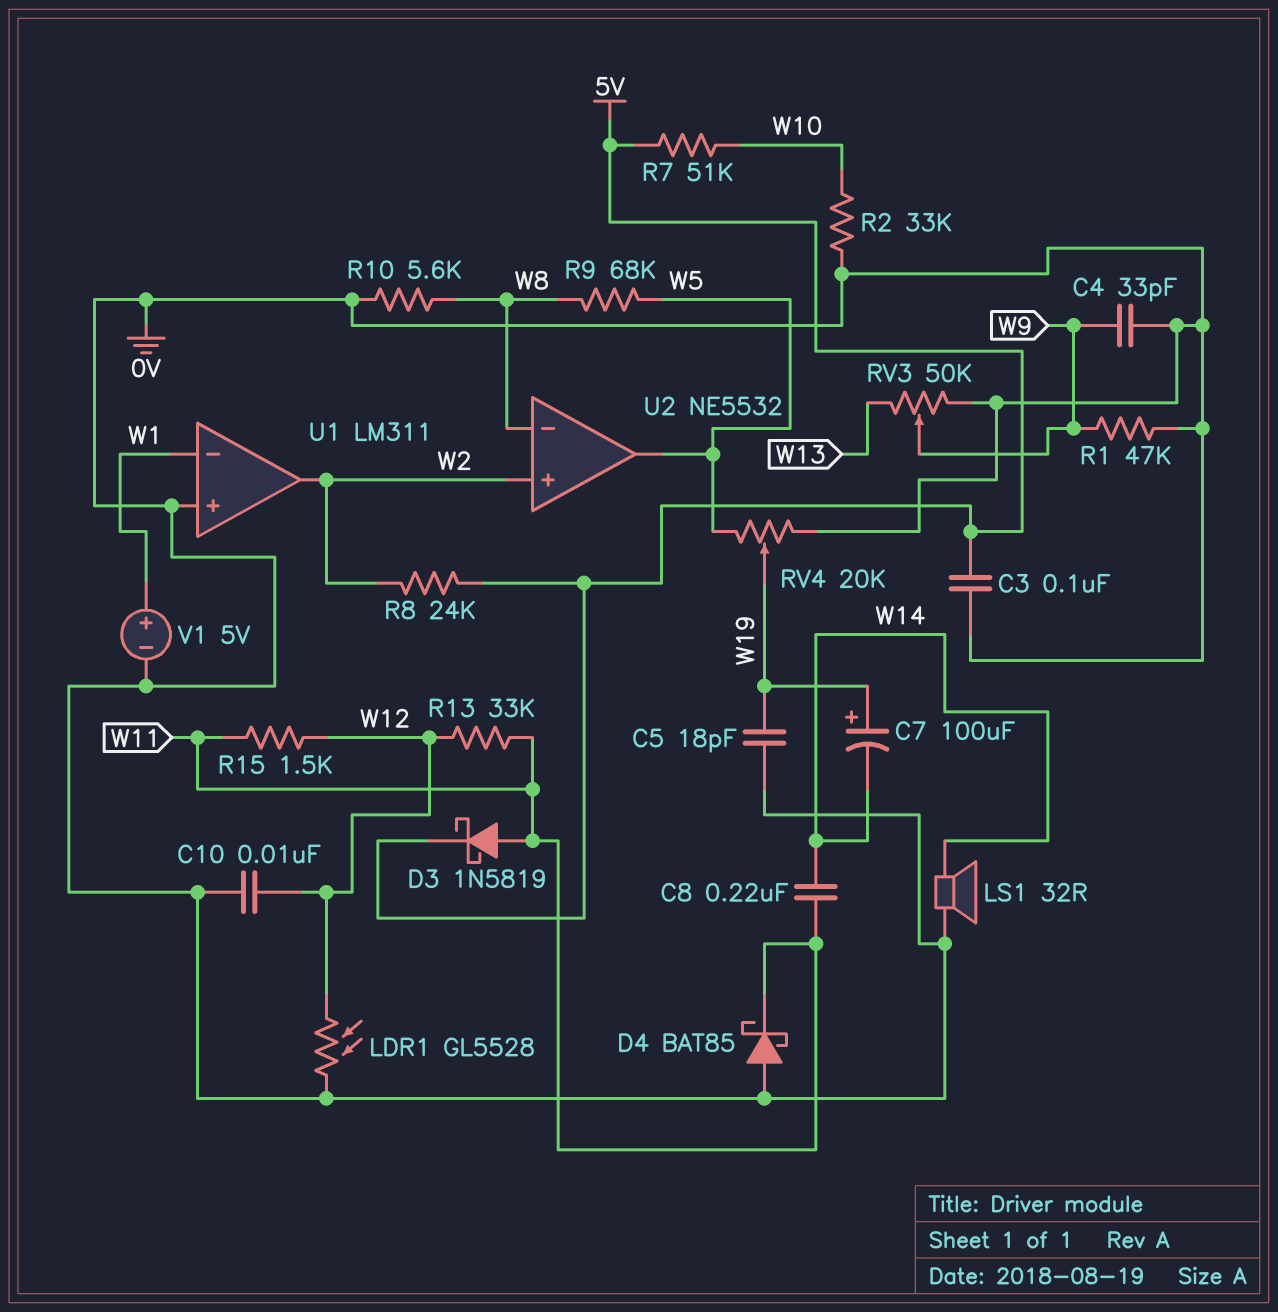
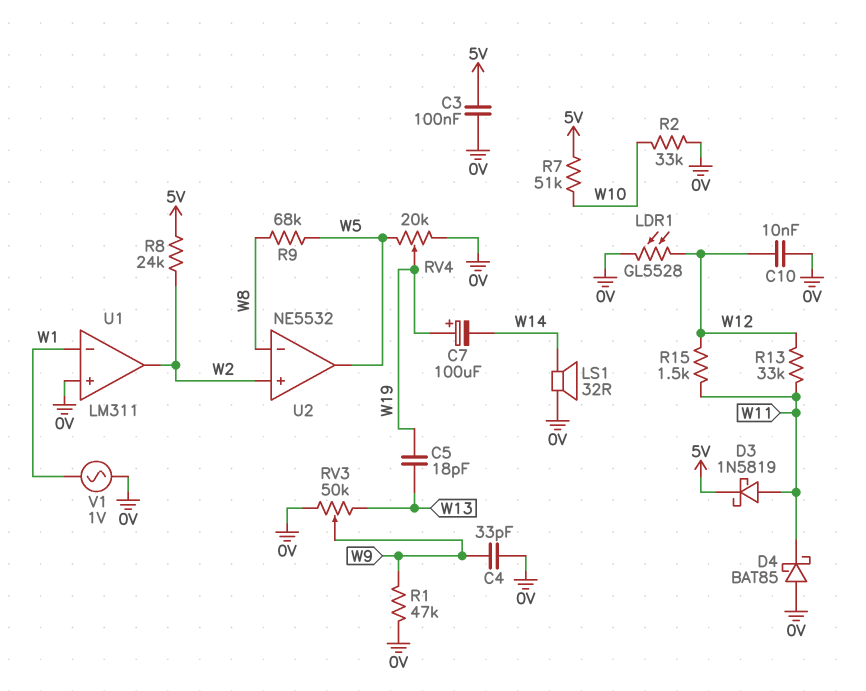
C5: 18pF (0V, W19) -> 18pF (W13, W19)
C8: 220nF (W11, W14) -> none
R10: 5.6k (0V, W8) -> none
V1: 5V (plus W1, minus 0V) -> AC 1V (0V, W1)

